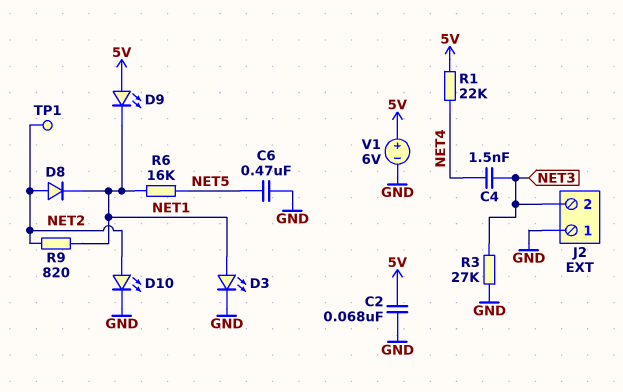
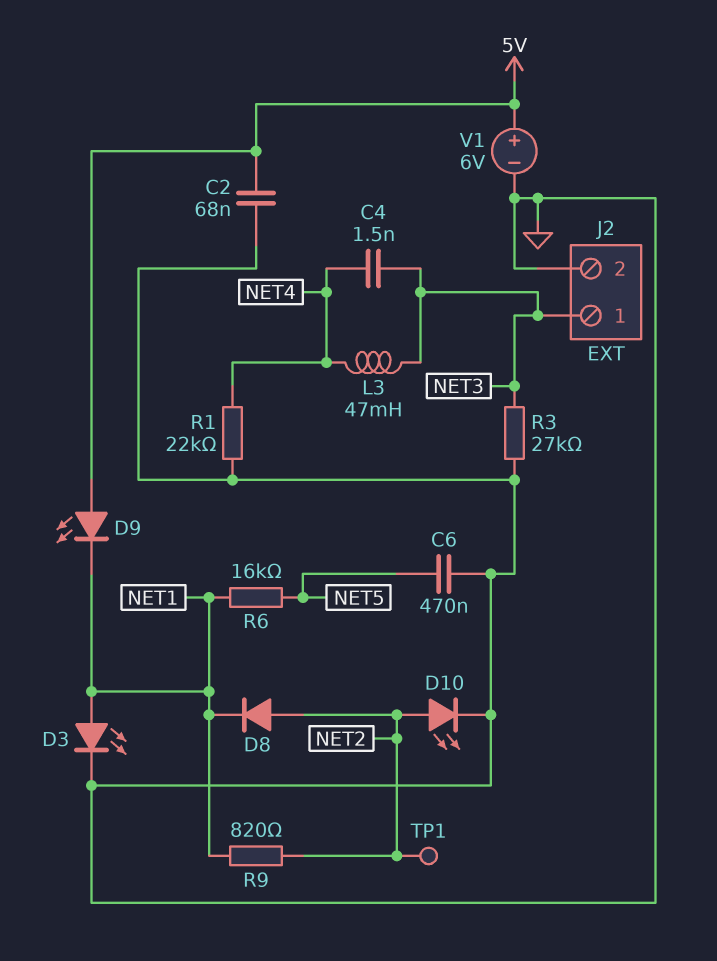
J2 pin 1: GND -> NET3
J2 pin 2: NET3 -> GND
L3: none -> 47mH (NET3, NET4)
R1: 22k (5V, NET4) -> 22k (GND, NET4)

